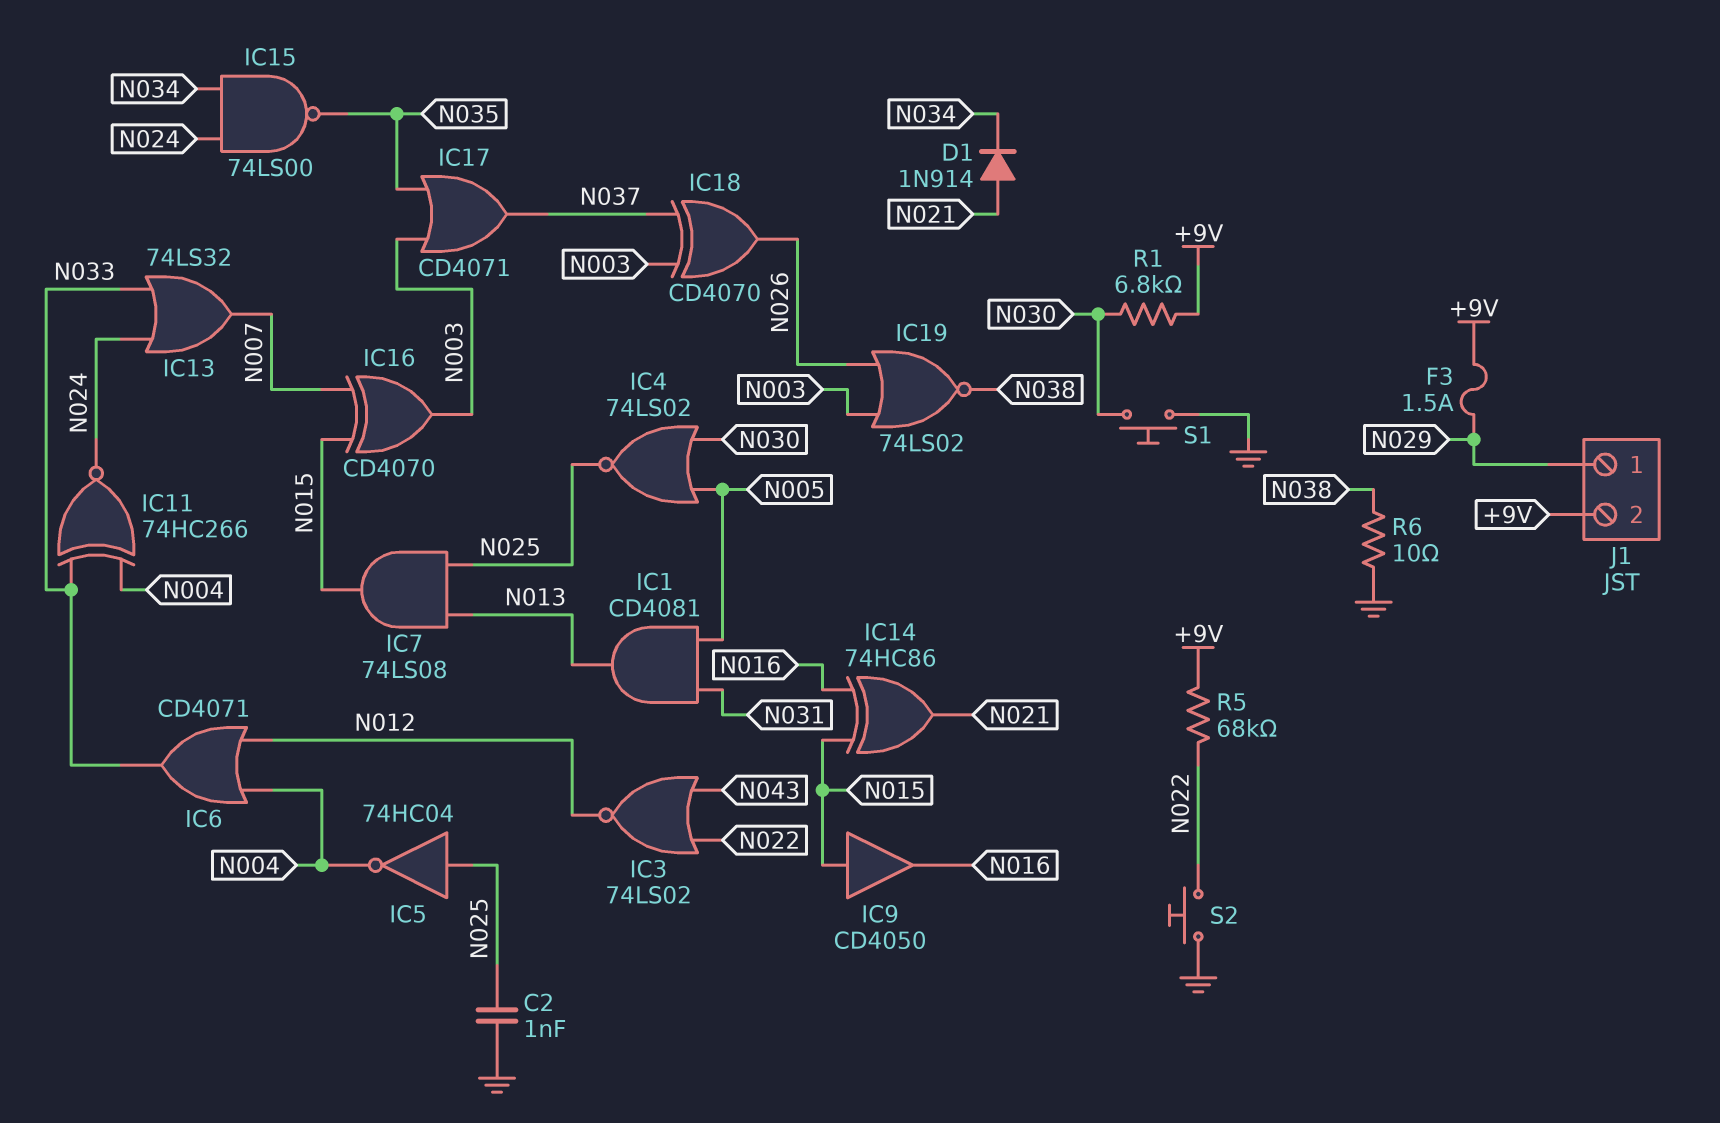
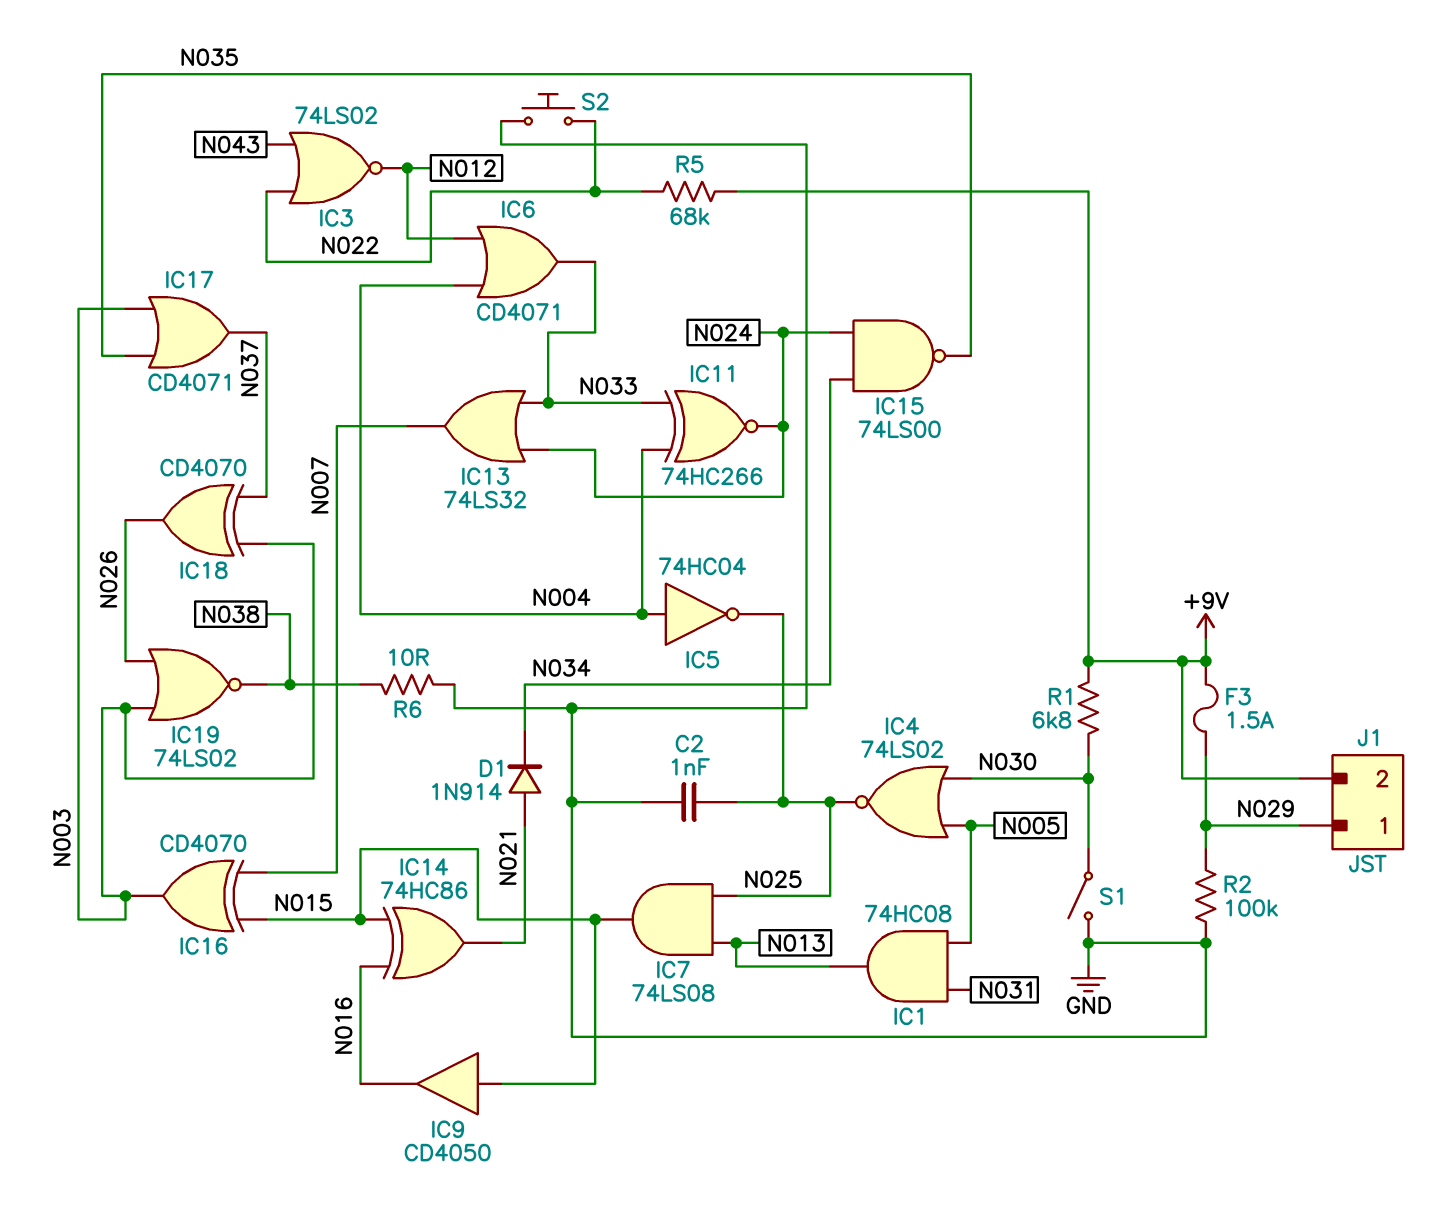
IC1: AND CD4081 (in N005, in N031, out N013) -> AND 74HC08 (in N005, in N031, out N013)
IC5: NOT 74HC04 (in N025, out N004) -> NOT 74HC04 (in N004, out N025)
R2: none -> 100k (GND, N029)
S1: button (GND, N030) -> switch (GND, N030)

